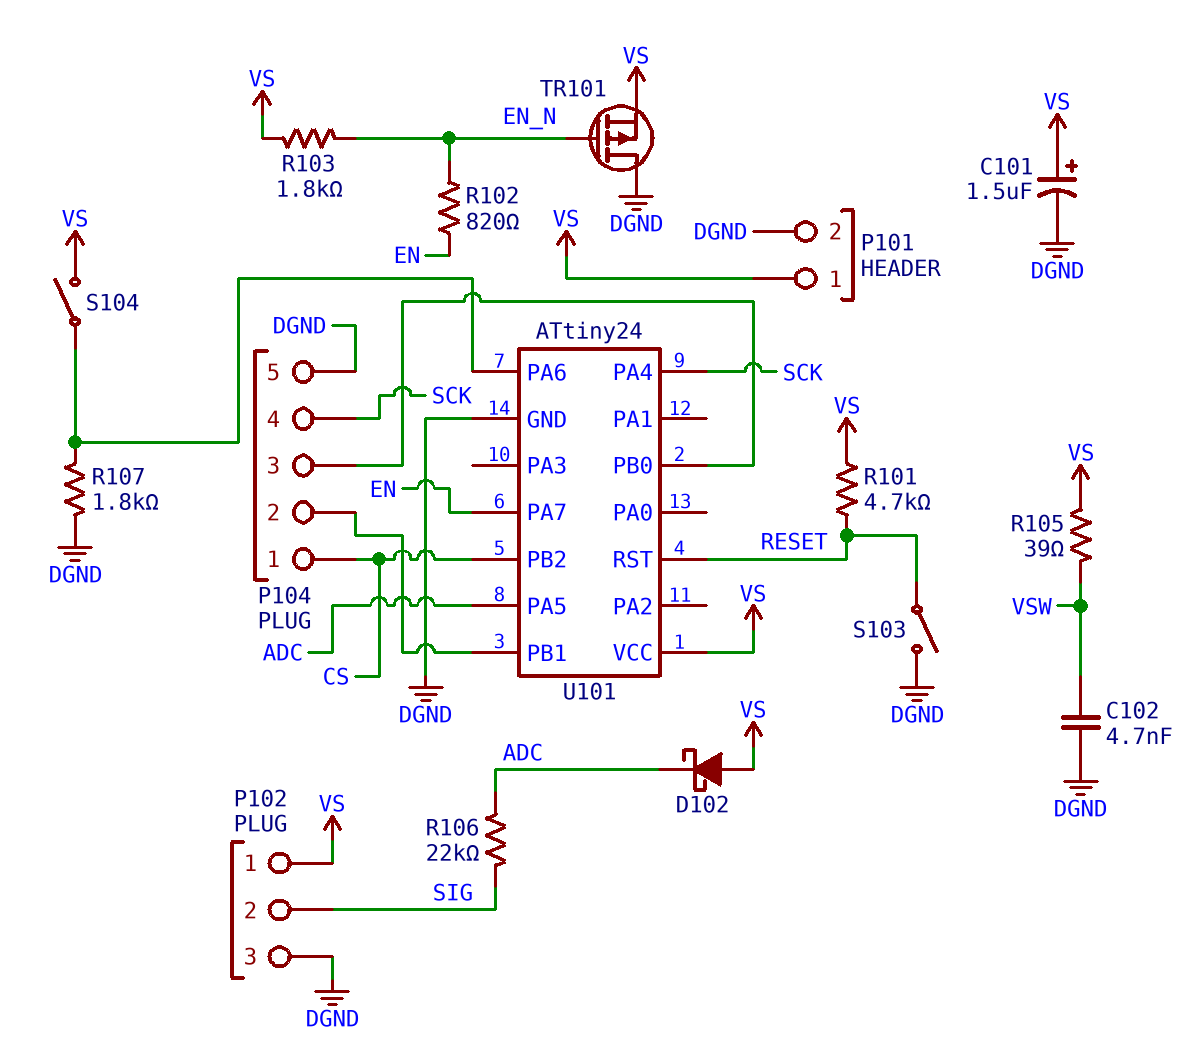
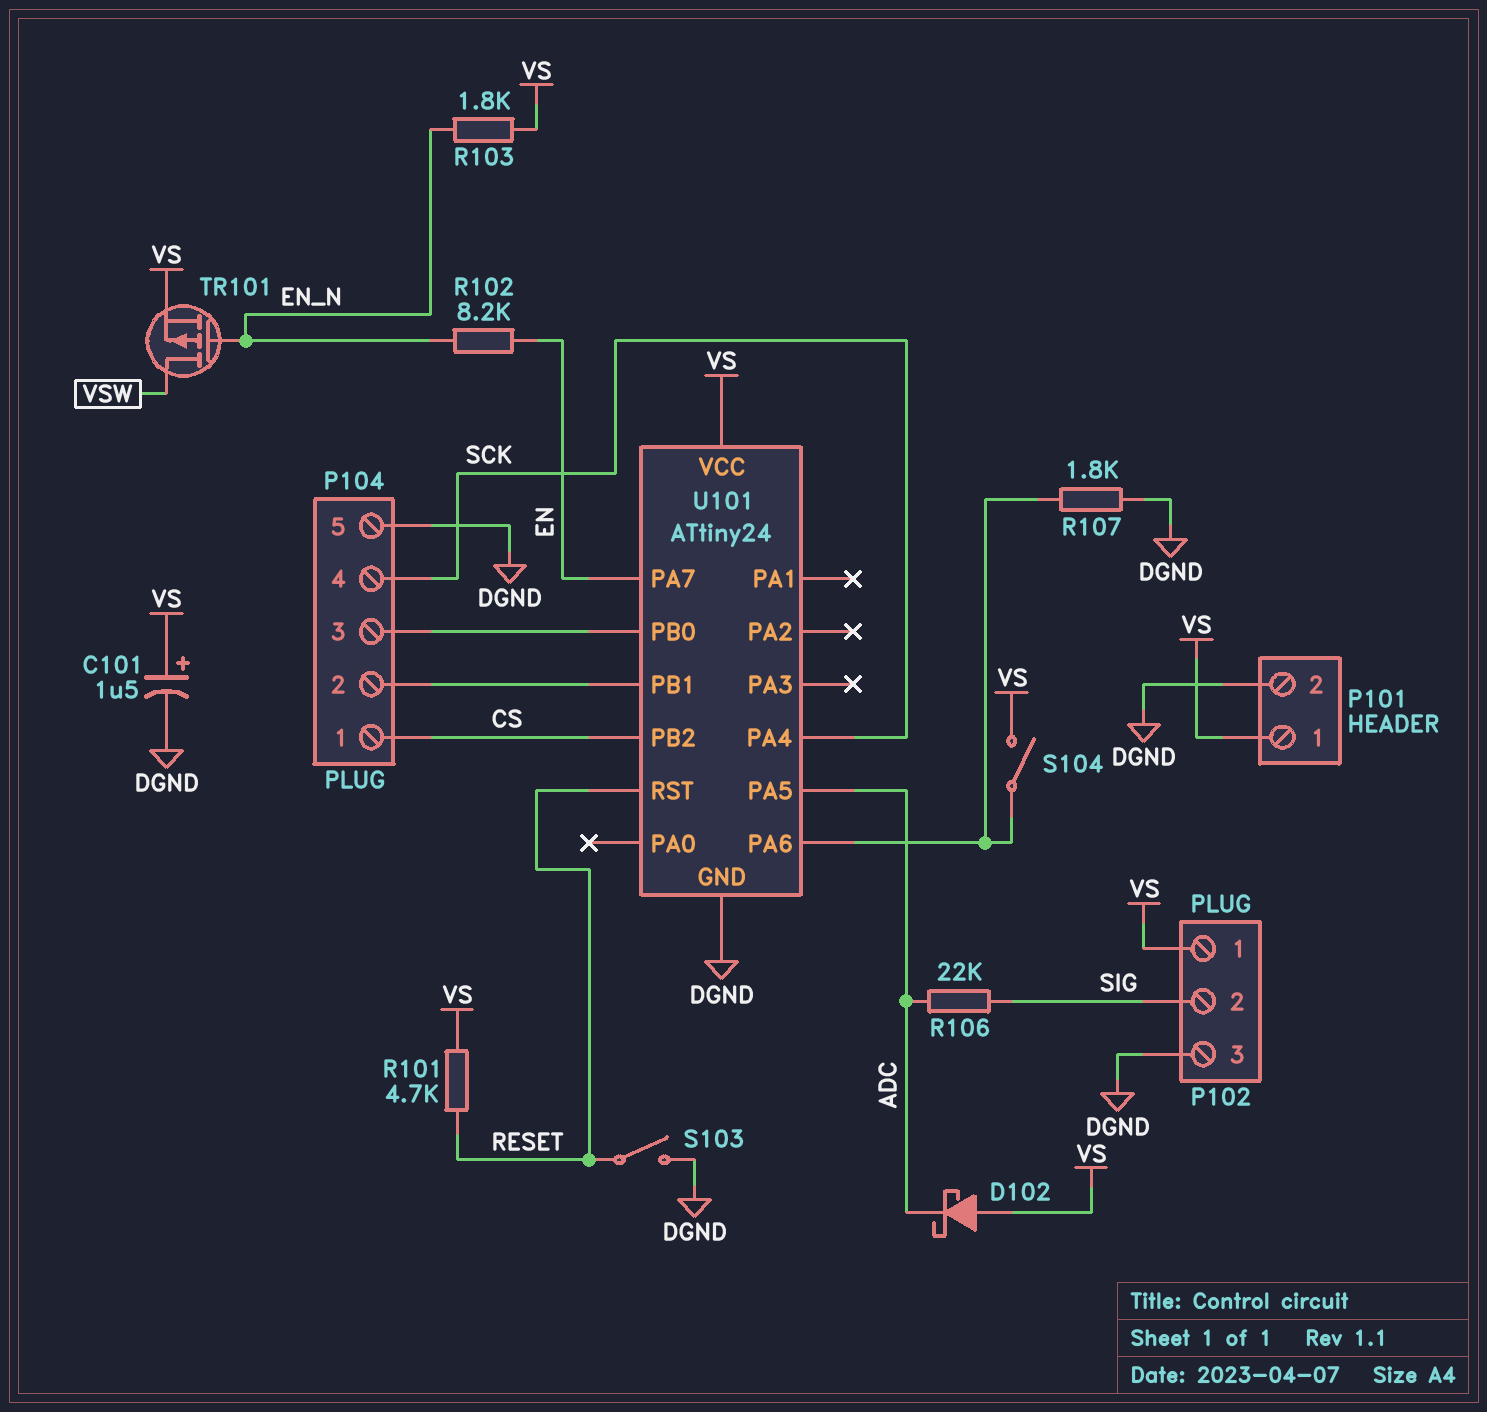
C102: 4.7nF (DGND, VSW) -> none
R102: 820 (EN, EN_N) -> 8.2k (EN, EN_N)
R105: 39 (VS, VSW) -> none
TR101: PMOS (G EN_N, D DGND, S VS) -> PMOS (G EN_N, D VSW, S VS)

